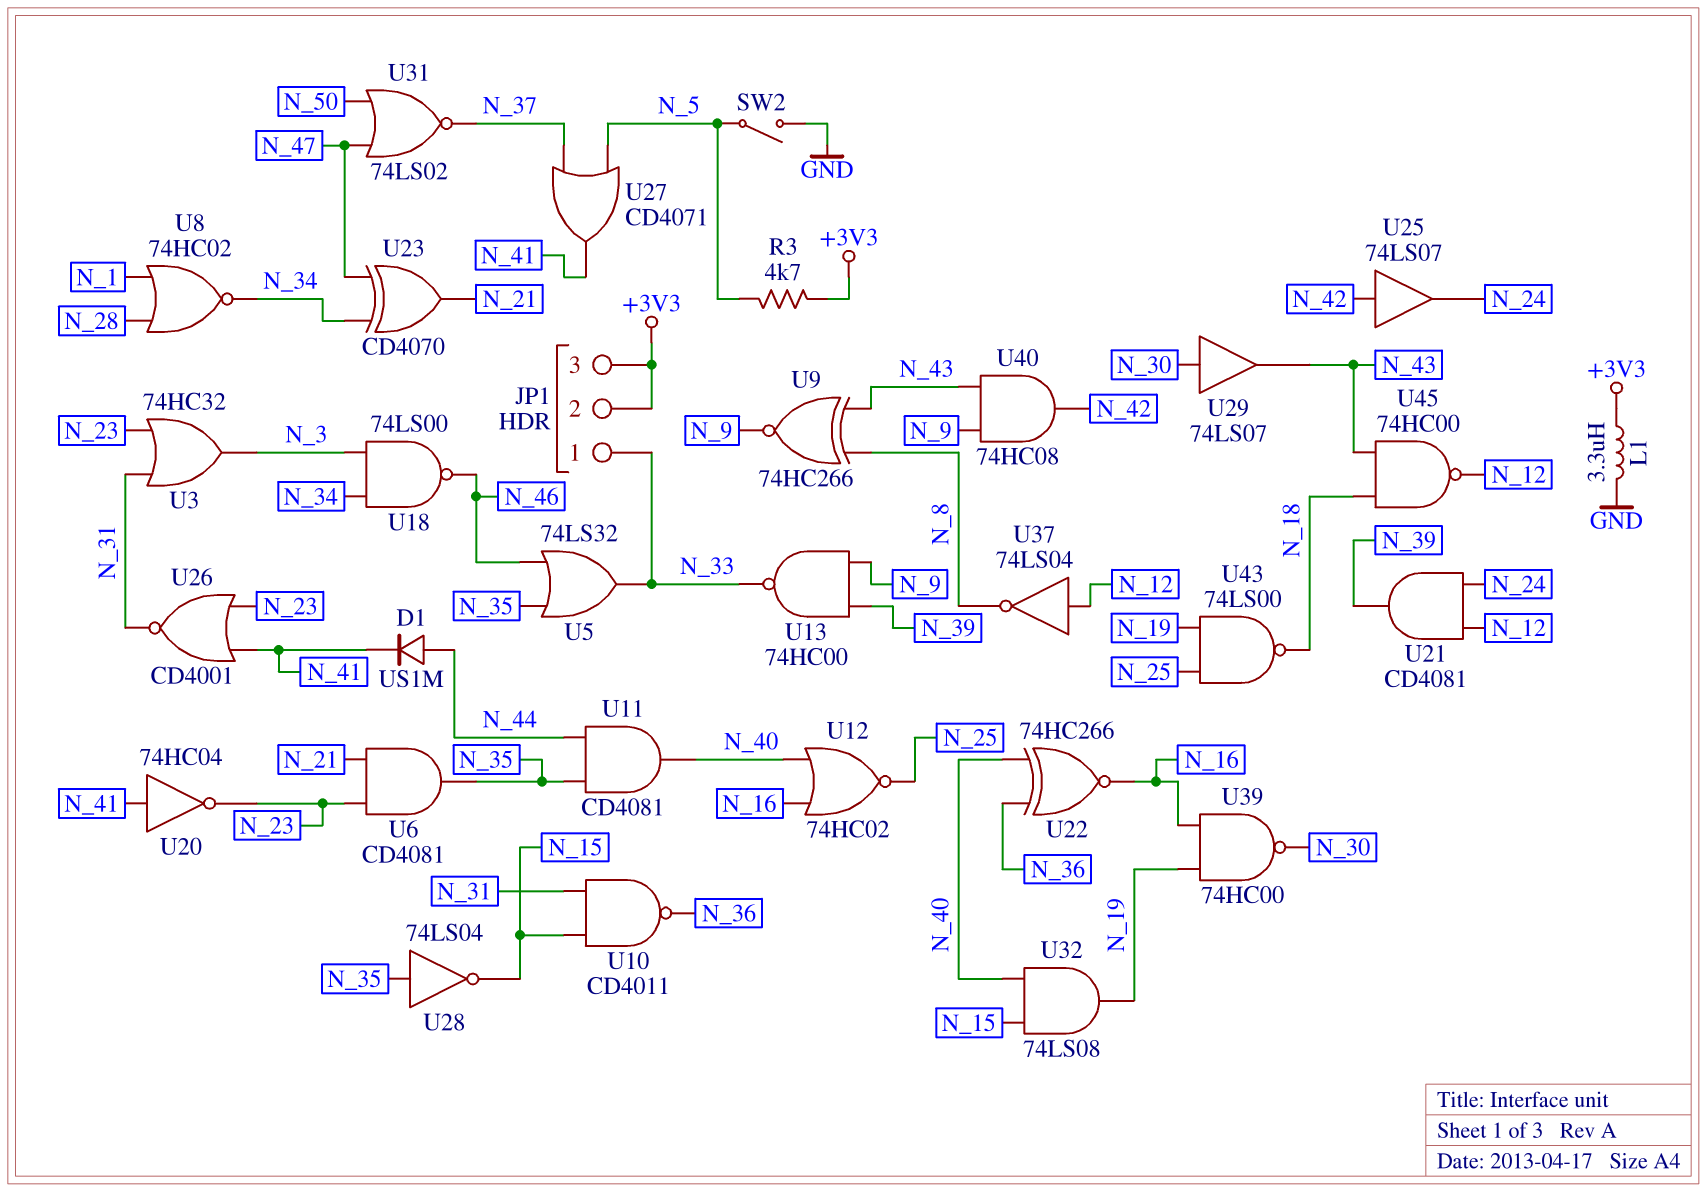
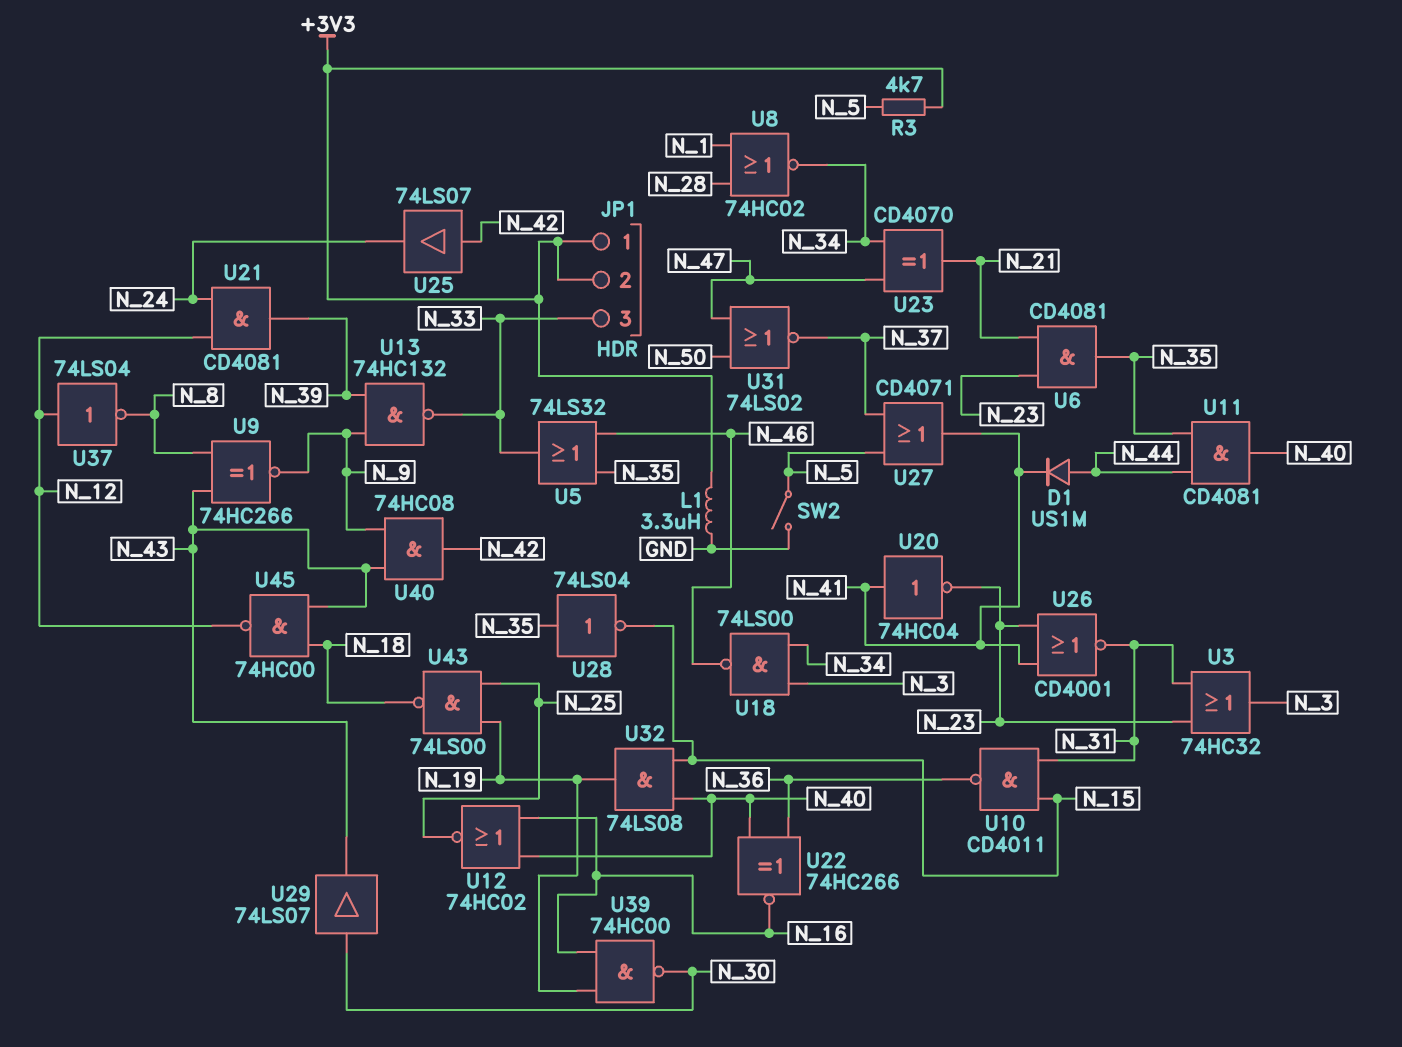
JP1 pin 1: N_33 -> +3V3
JP1 pin 3: +3V3 -> N_33
U13: NAND 74HC00 (in N_9, in N_39, out N_33) -> NAND 74HC132 (in N_9, in N_39, out N_33)

